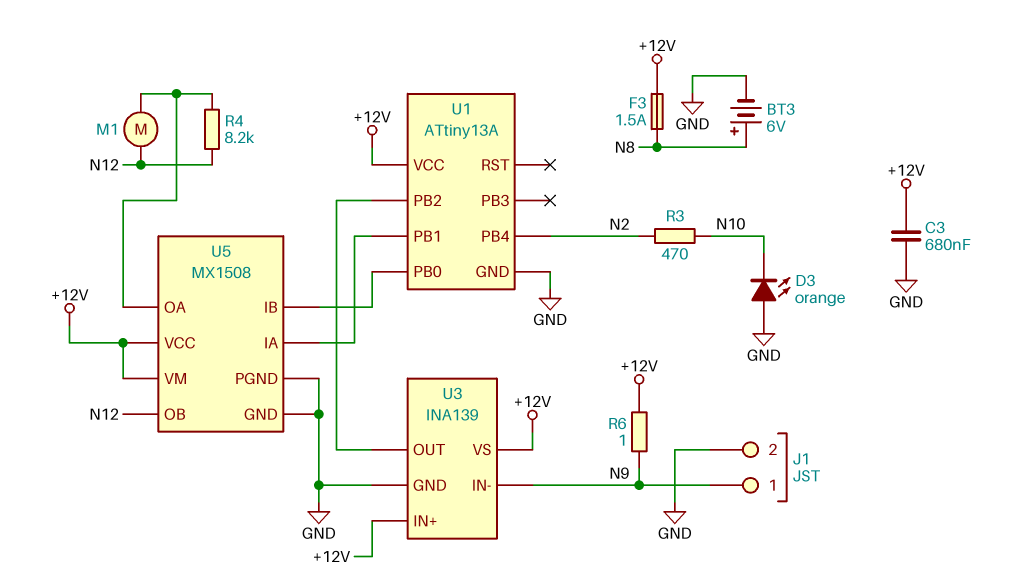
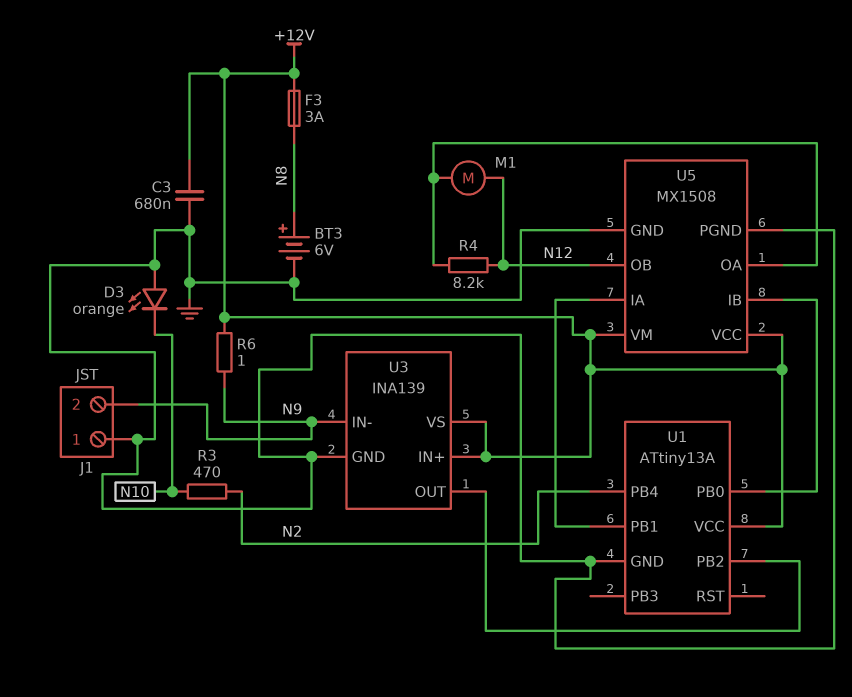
F3: 1.5A (+12V, N8) -> 3A (+12V, N8)
J1 pin 1: N9 -> GND
J1 pin 2: GND -> N9

